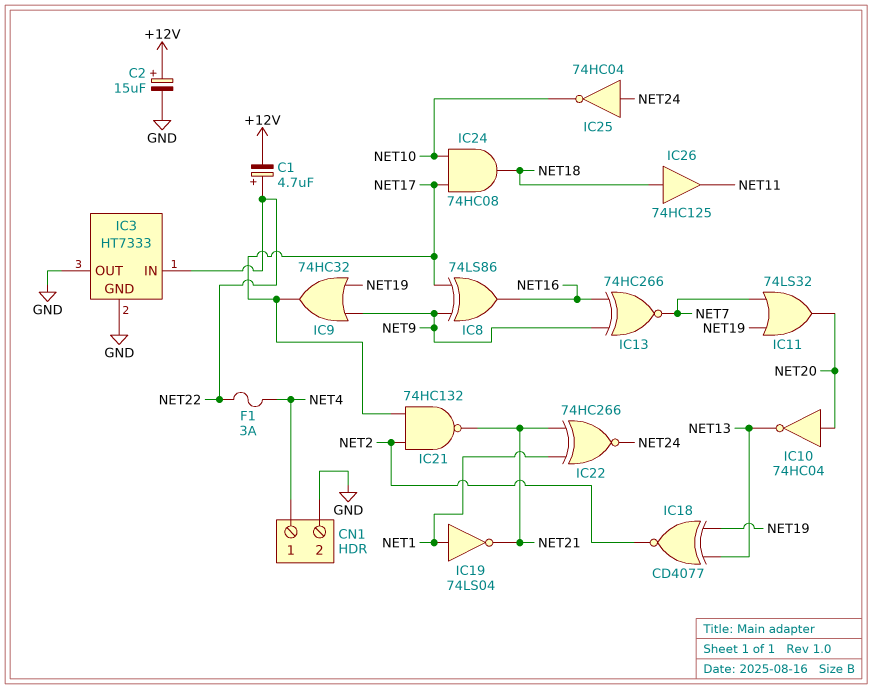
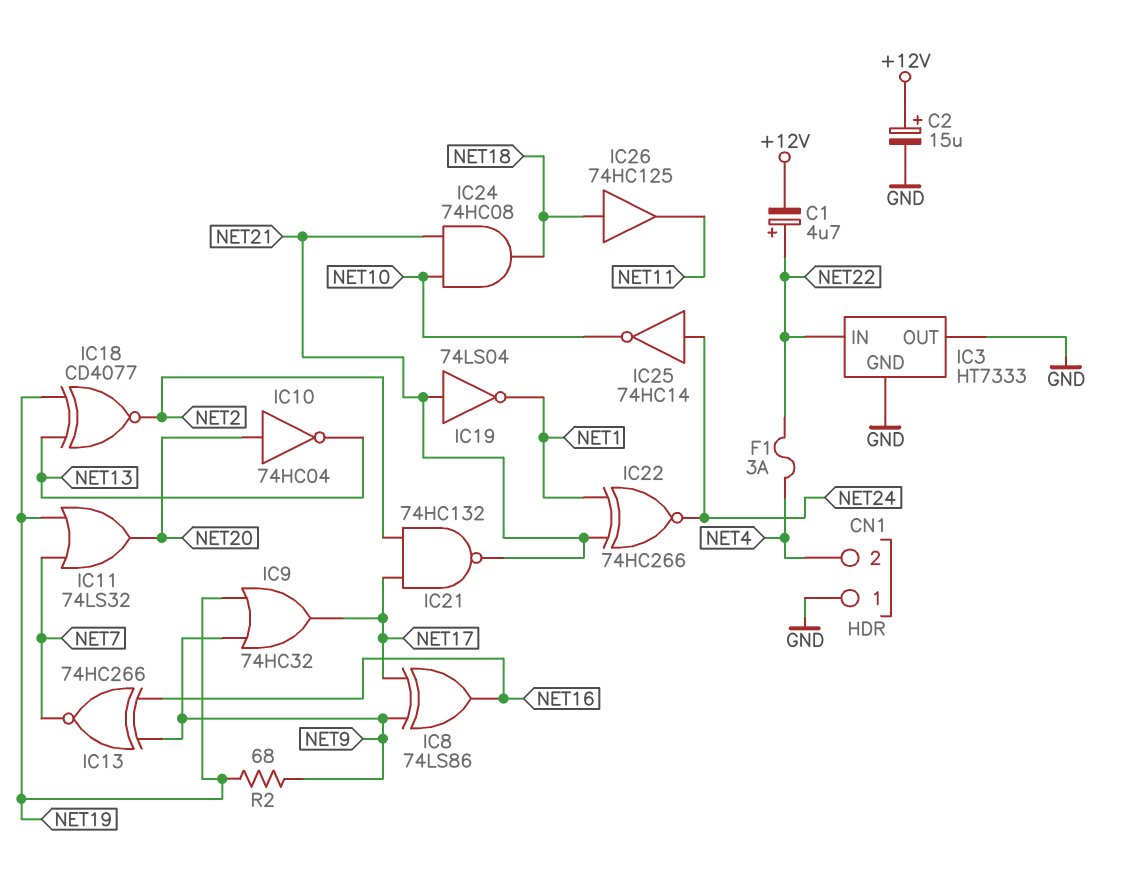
CN1 pin 1: NET4 -> GND
CN1 pin 2: GND -> NET4
IC19: NOT 74LS04 (in NET1, out NET21) -> NOT 74LS04 (in NET21, out NET1)
IC24: AND 74HC08 (in NET10, in NET17, out NET18) -> AND 74HC08 (in NET10, in NET21, out NET18)
IC25: NOT 74HC04 (in NET24, out NET10) -> NOT 74HC14 (in NET24, out NET10)
R2: none -> 68 (NET9, NET19)

